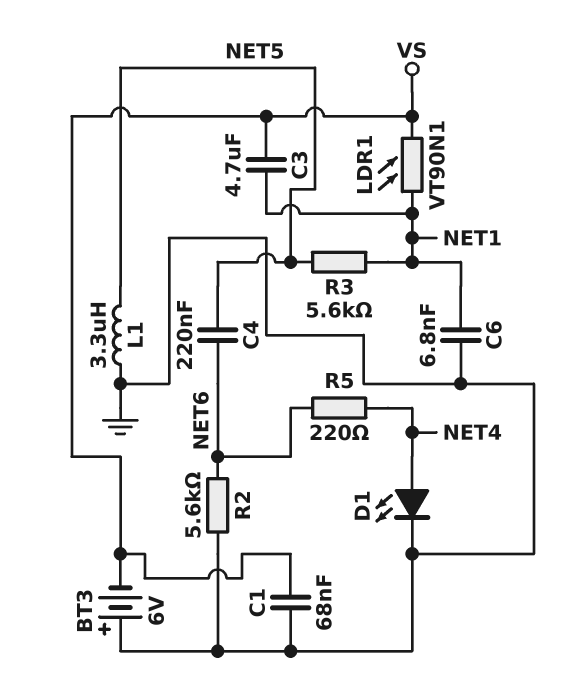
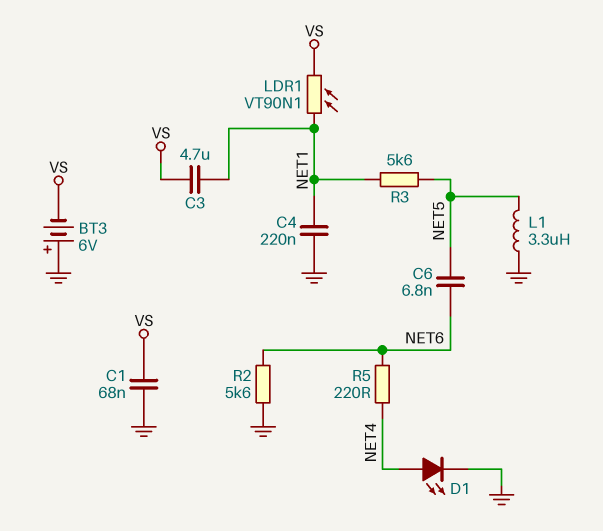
C4: 220nF (NET5, NET6) -> 220nF (GND, NET1)
C6: 6.8nF (GND, NET1) -> 6.8nF (NET5, NET6)

